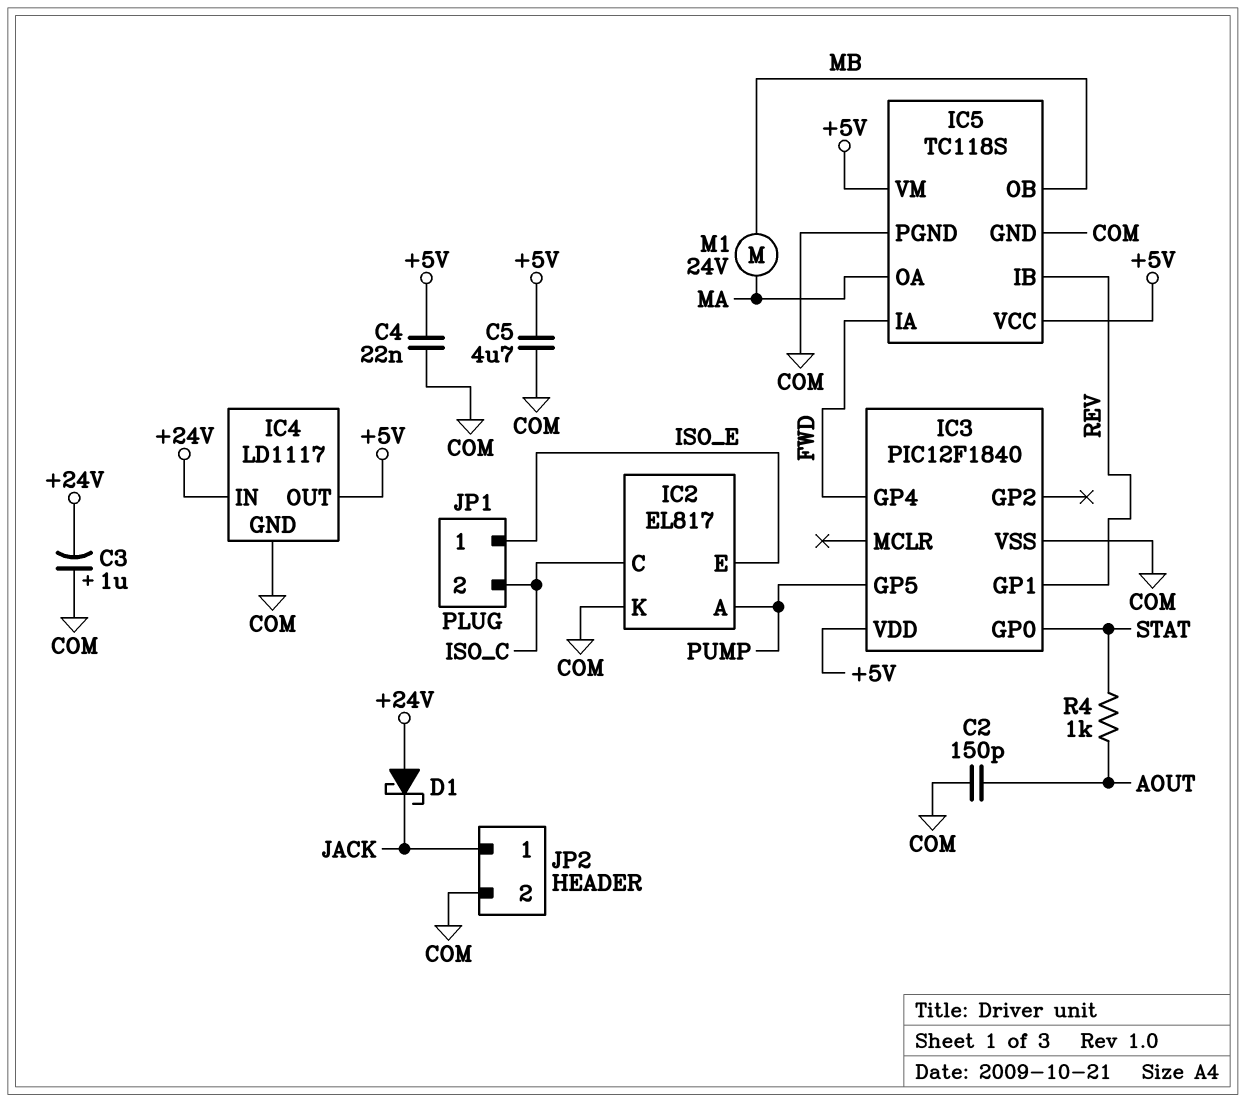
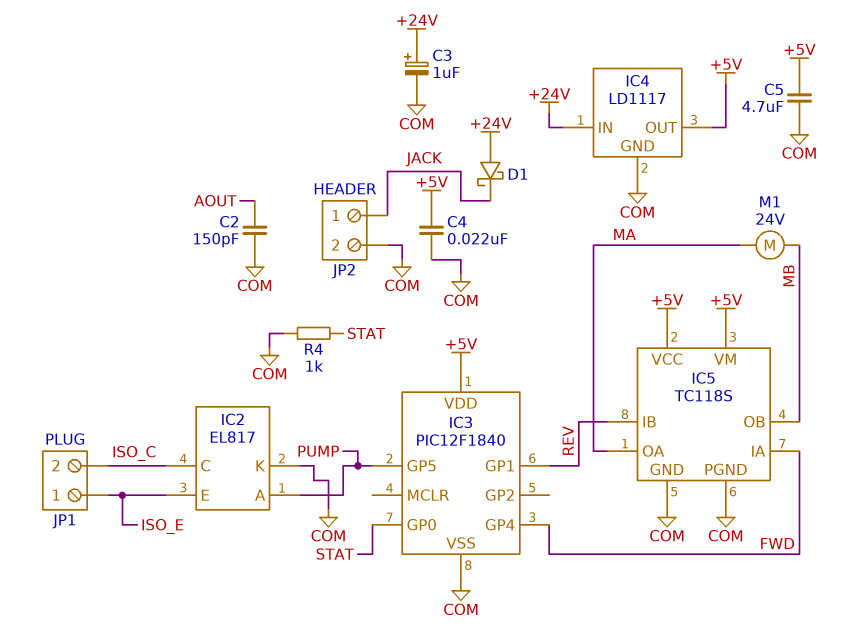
C3: 1uF (plus COM, minus +24V) -> 1uF (plus +24V, minus COM)
R4: 1k (AOUT, STAT) -> 1k (COM, STAT)

